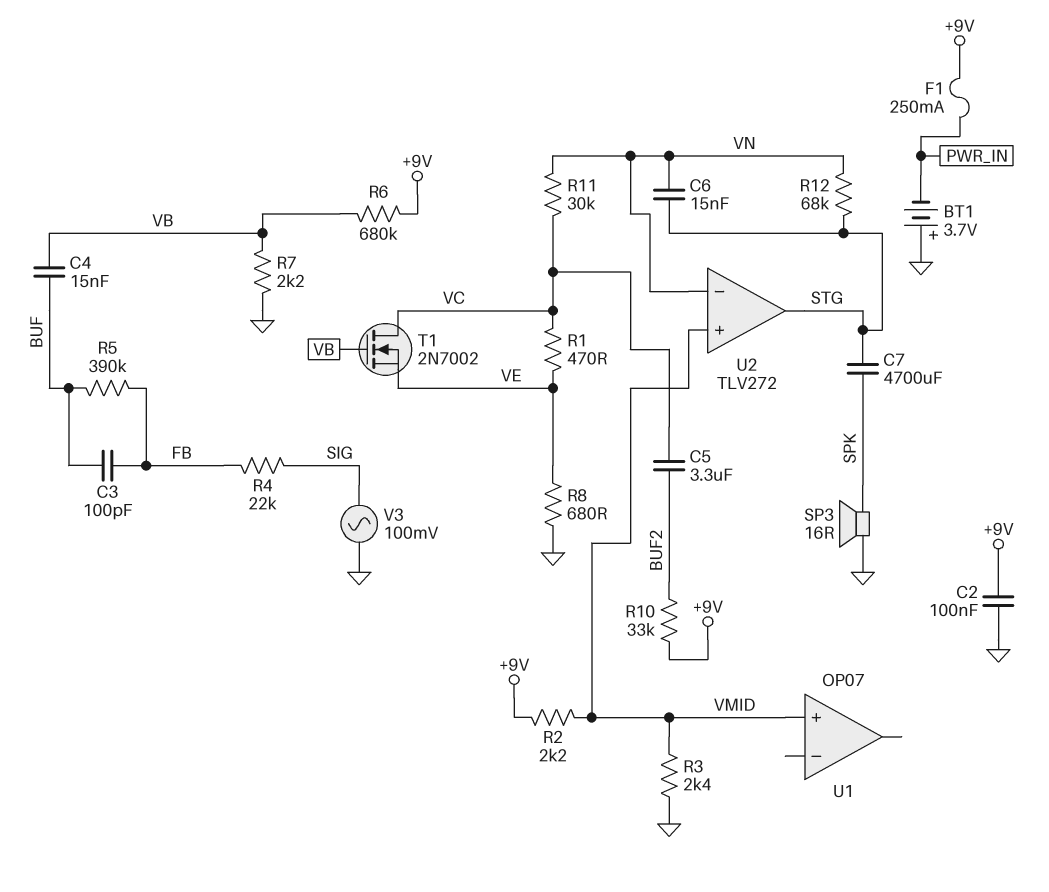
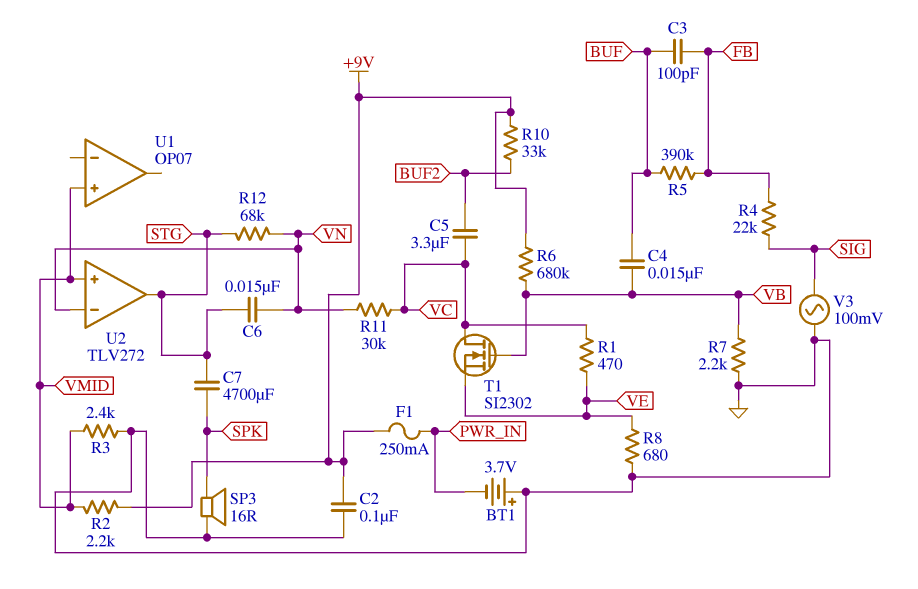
T1: NMOS 2N7002 (G VB, D VC, S VE) -> NMOS SI2302 (G VB, D VC, S VE)

